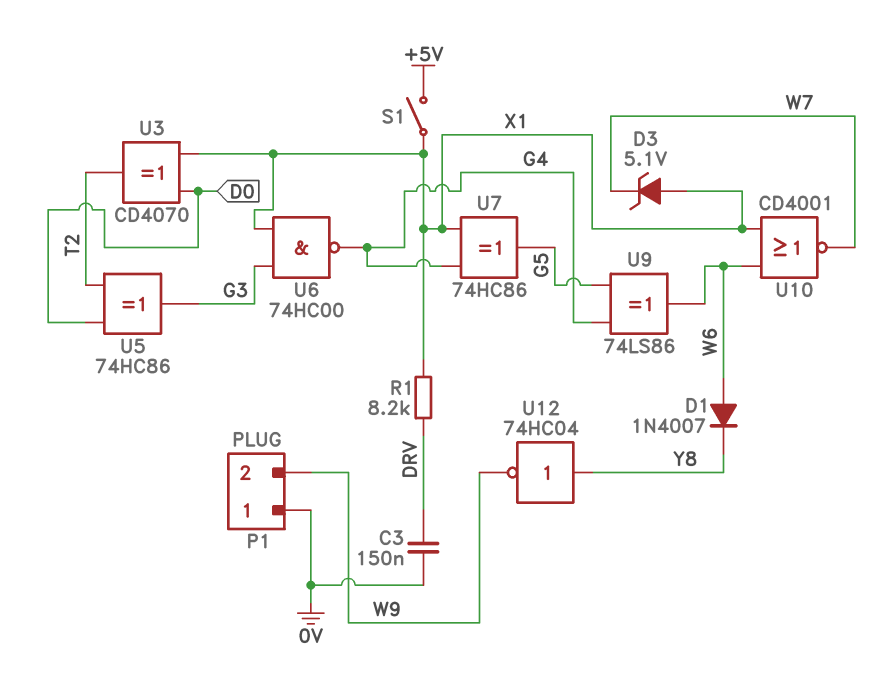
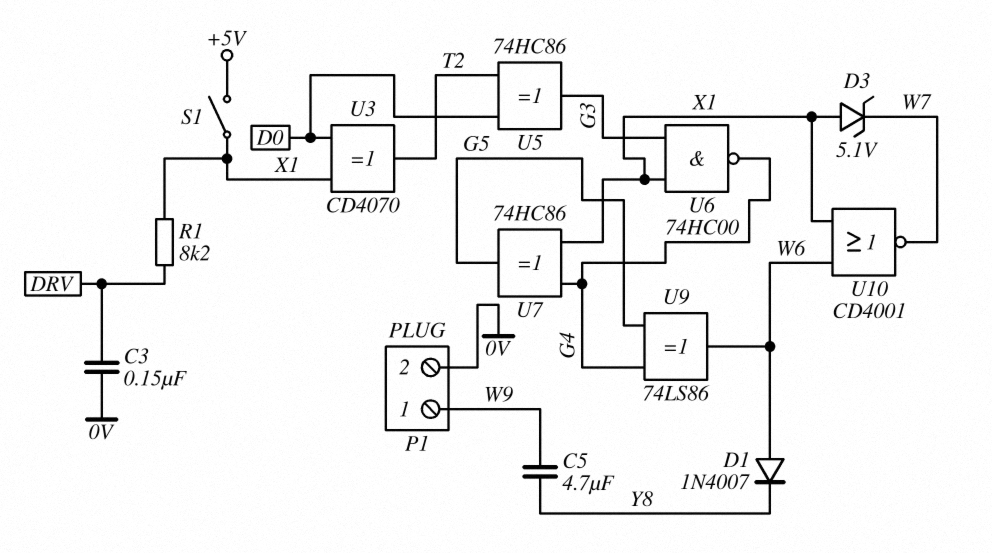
C5: none -> 4.7uF (W9, Y8)
P1 pin 1: 0V -> W9
P1 pin 2: W9 -> 0V
U12: NOT 74HC04 (in Y8, out W9) -> none

